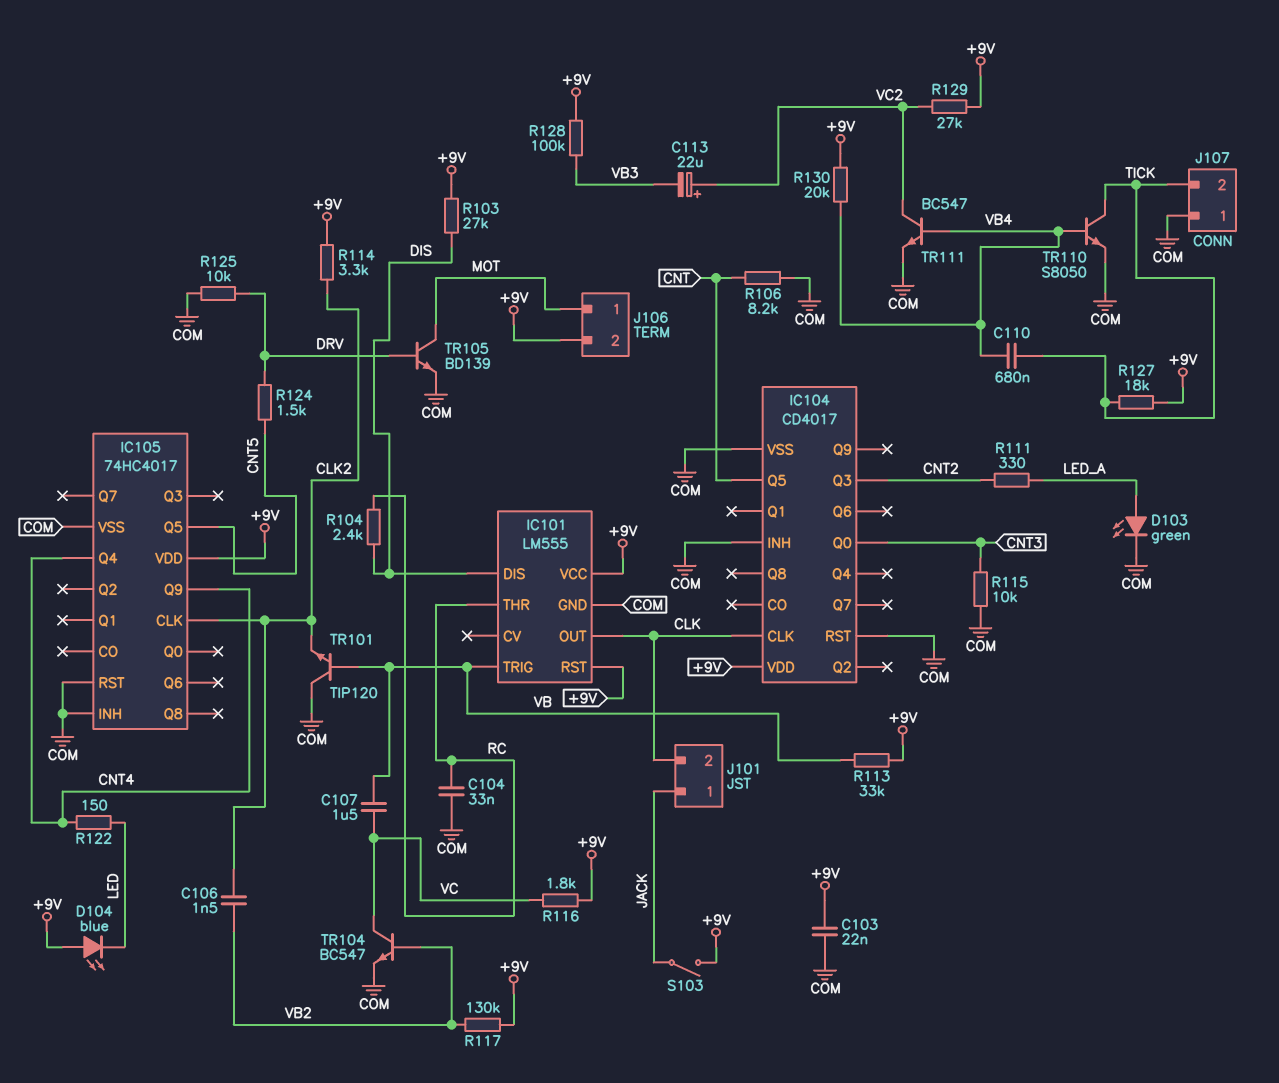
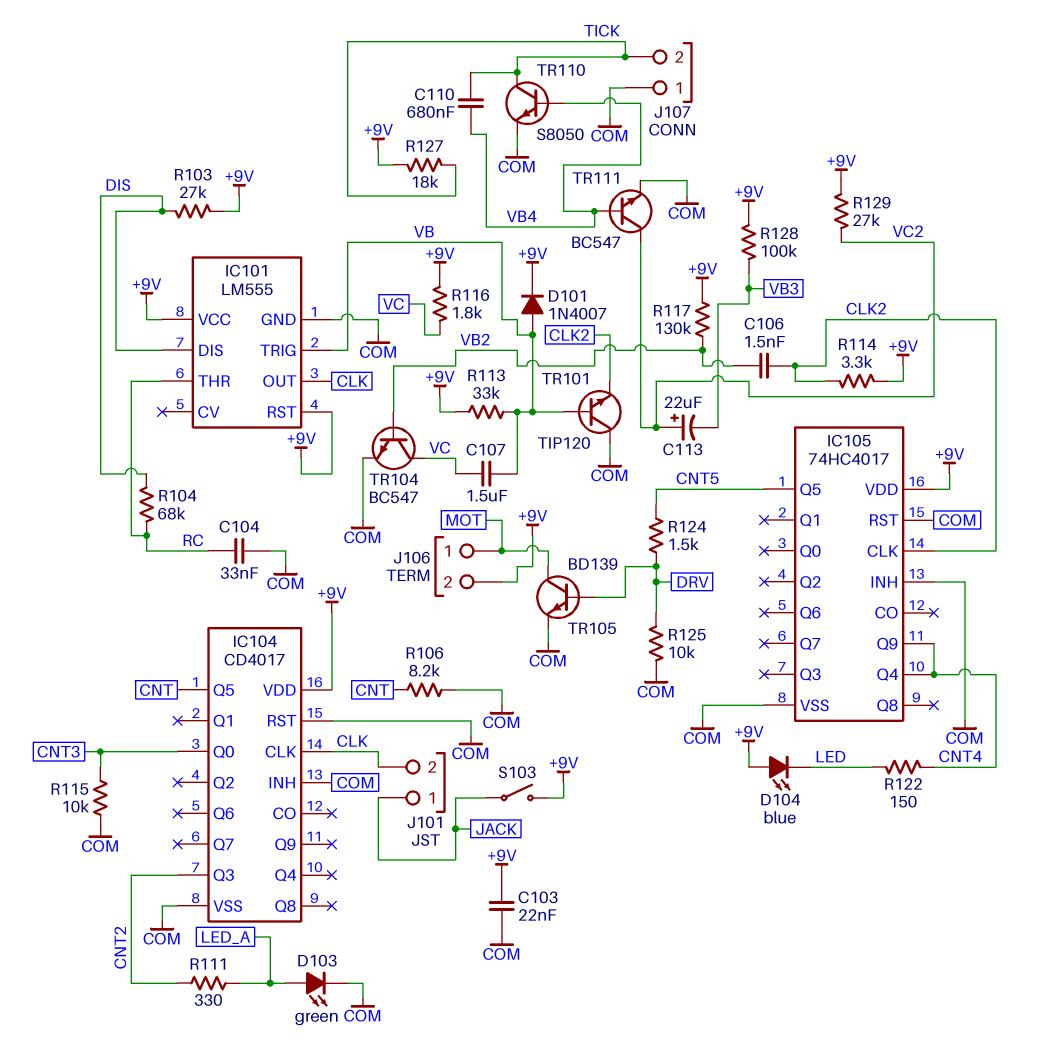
D101: none -> diode 1N4007 (A VB, K +9V)
R104: 2.4k (DIS, RC) -> 68k (DIS, RC)
R130: 20k (+9V, VB4) -> none

